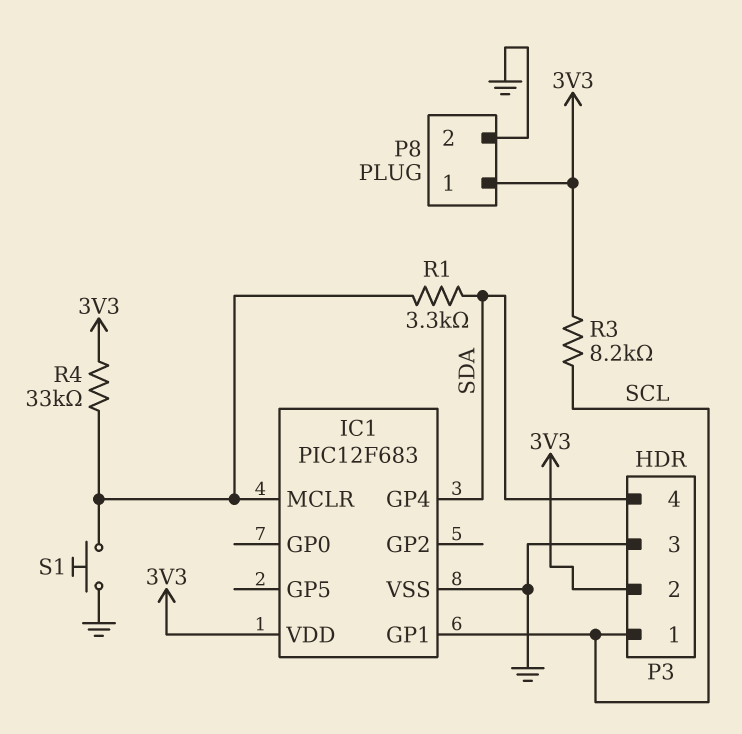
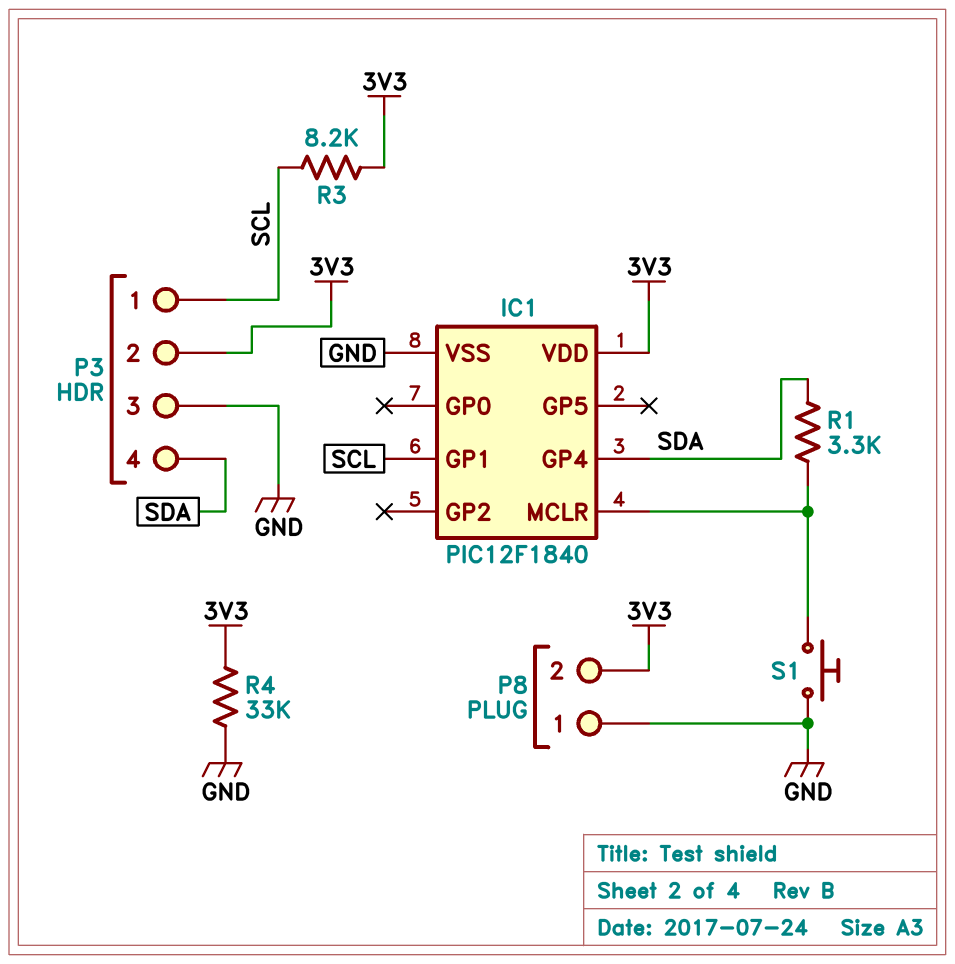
IC1: PIC12F683 -> PIC12F1840
P8 pin 1: 3V3 -> GND
P8 pin 2: GND -> 3V3
R4: 33k (3V3, IC1/MCLR) -> 33k (3V3, GND)

